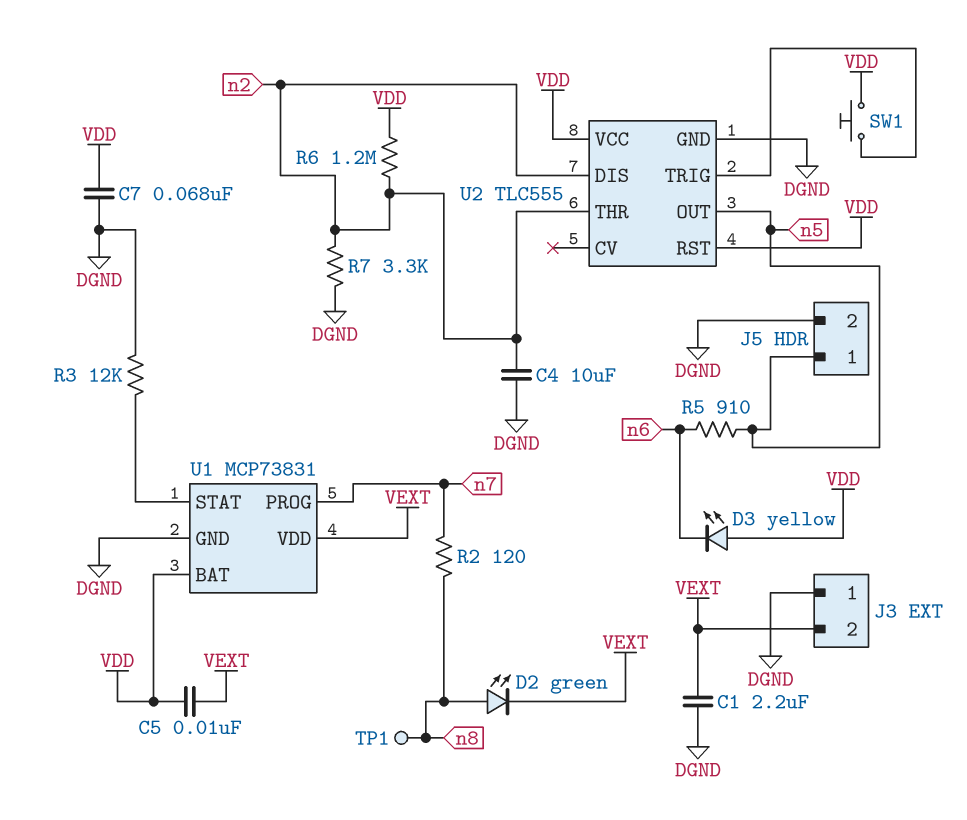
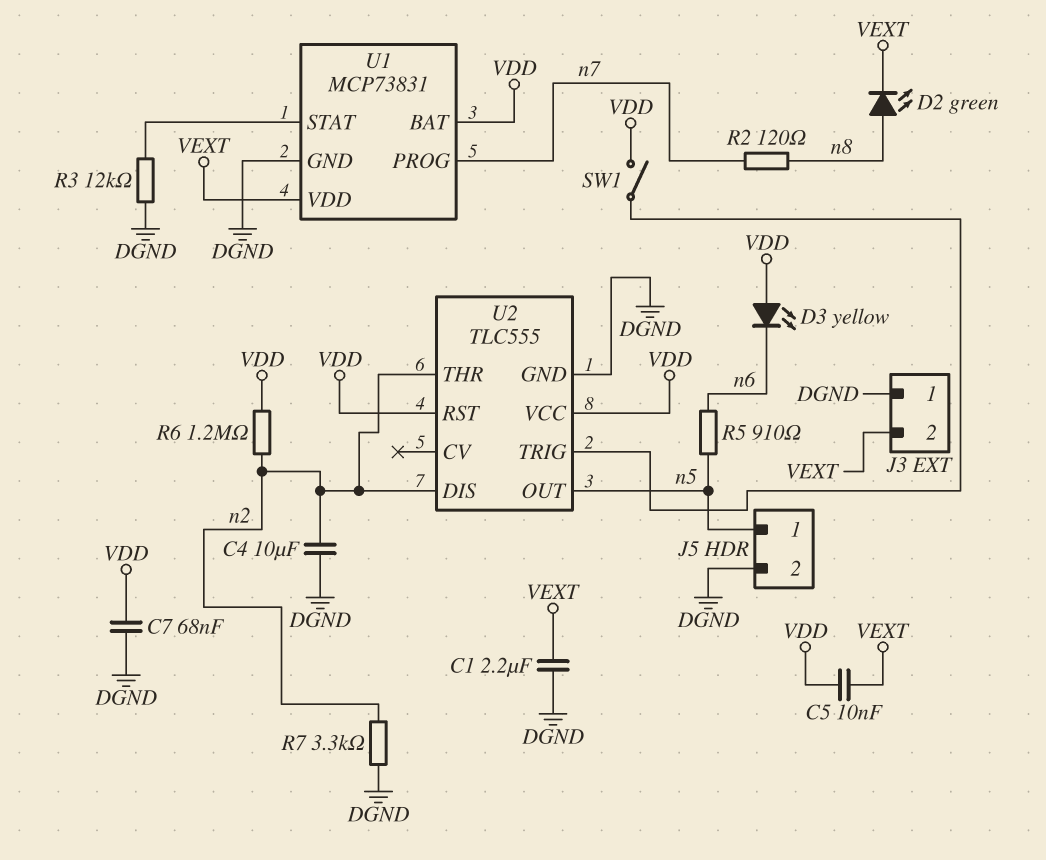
SW1: button (U2/TRIG, VDD) -> switch (U2/TRIG, VDD)
TP1: test point (n8) -> none

